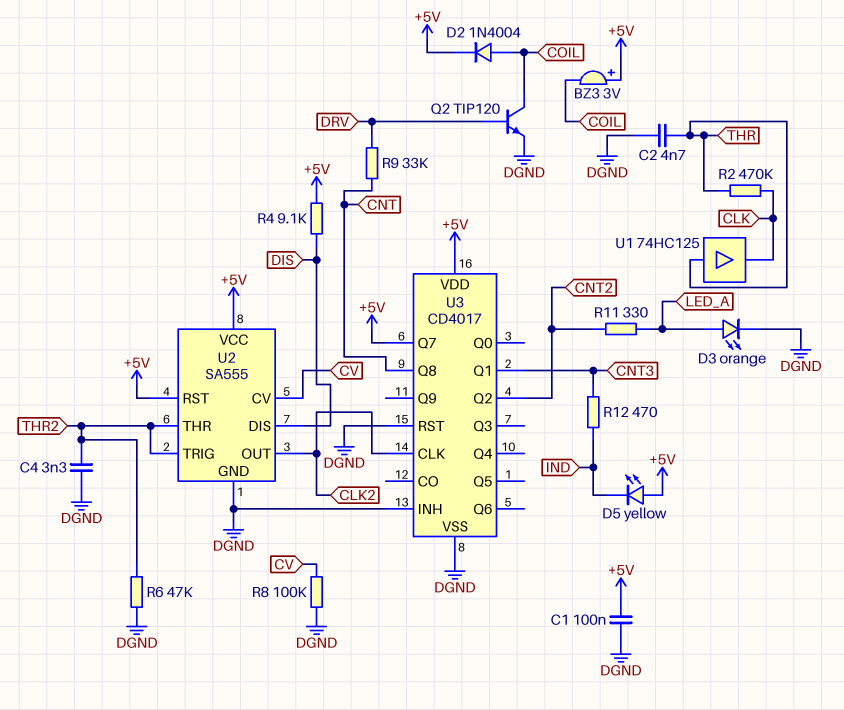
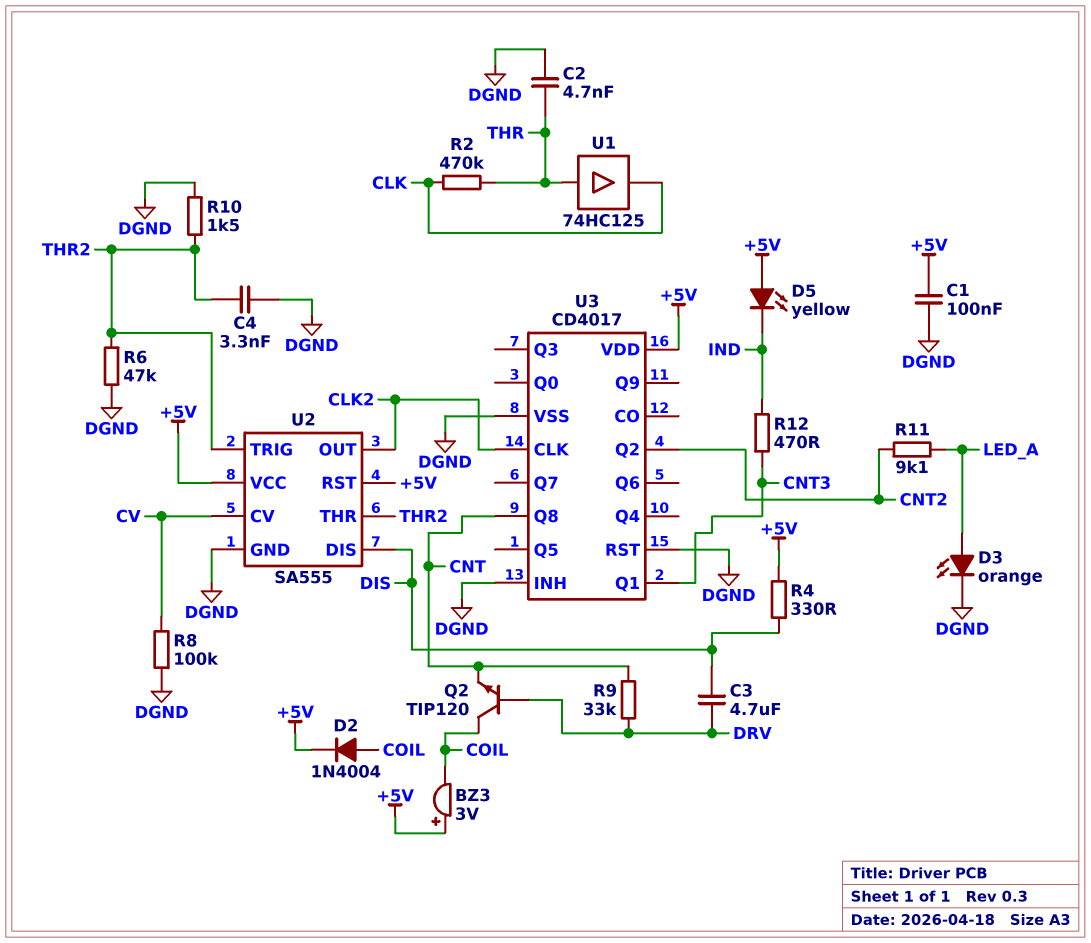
C3: none -> 4.7uF (DIS, DRV)
Q2: NPN TIP120 (B DRV, C COIL, E DGND) -> NPN TIP120 (B DRV, C COIL, E CNT)
R4: 9.1k (+5V, DIS) -> 330 (+5V, DIS)
R10: none -> 1.5k (DGND, THR2)
R11: 330 (CNT2, LED_A) -> 9.1k (CNT2, LED_A)
U3 pin Q7: +5V -> none

